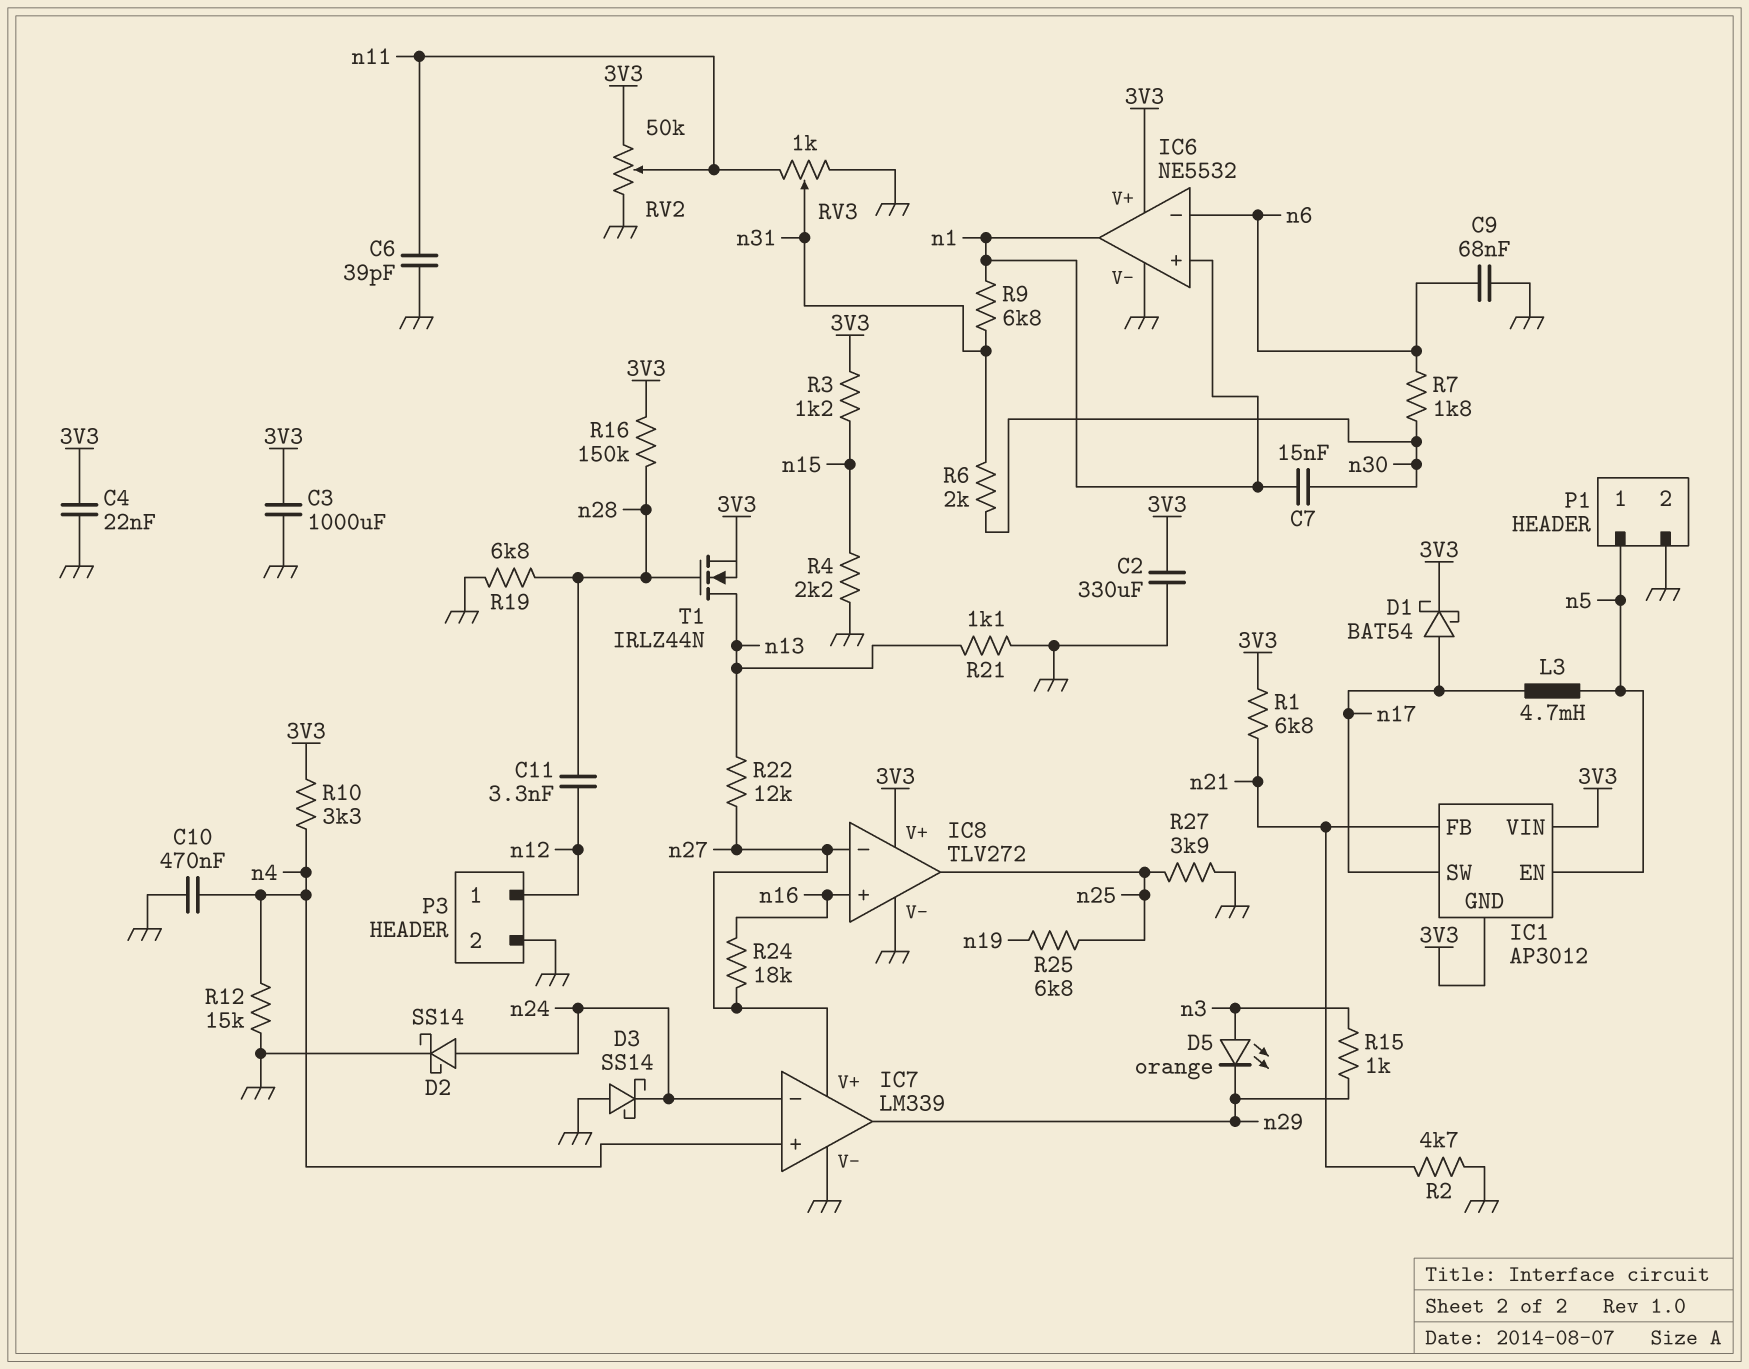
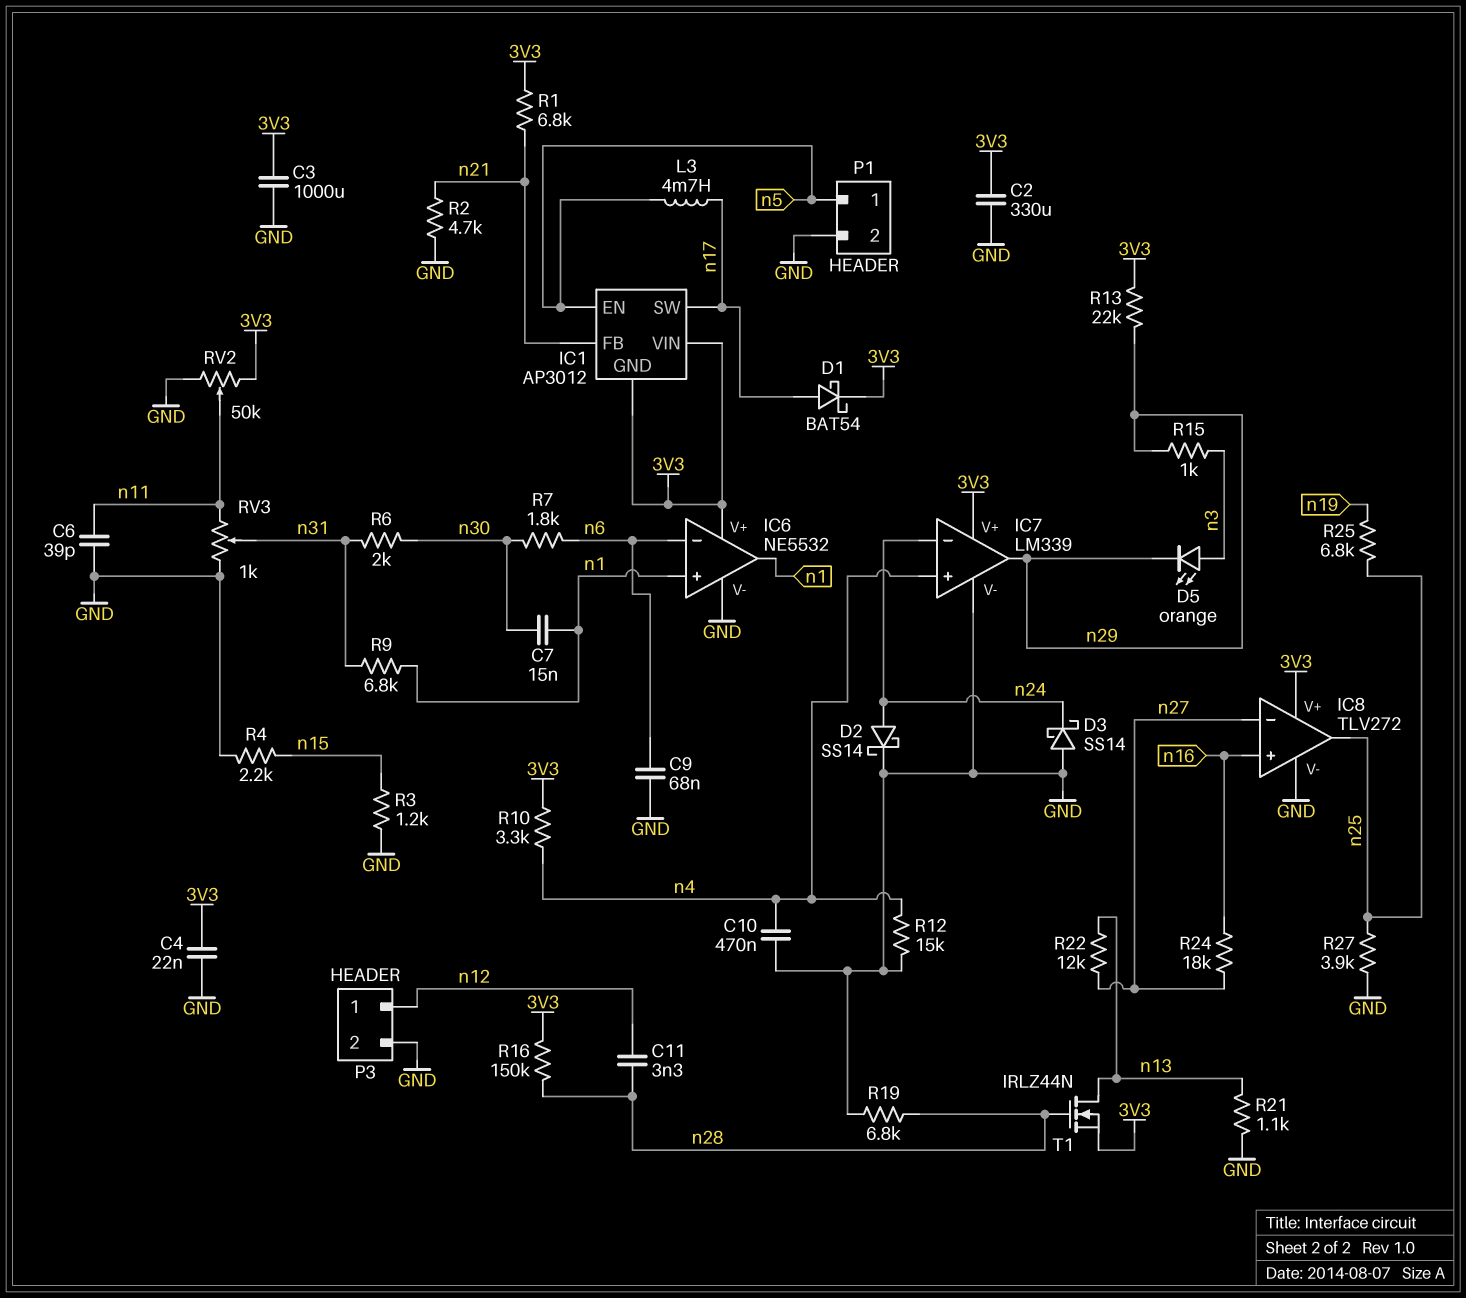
IC7 pin V+: n27 -> 3V3
R3: 1.2k (3V3, n15) -> 1.2k (GND, n15)
R13: none -> 22k (3V3, n29)

